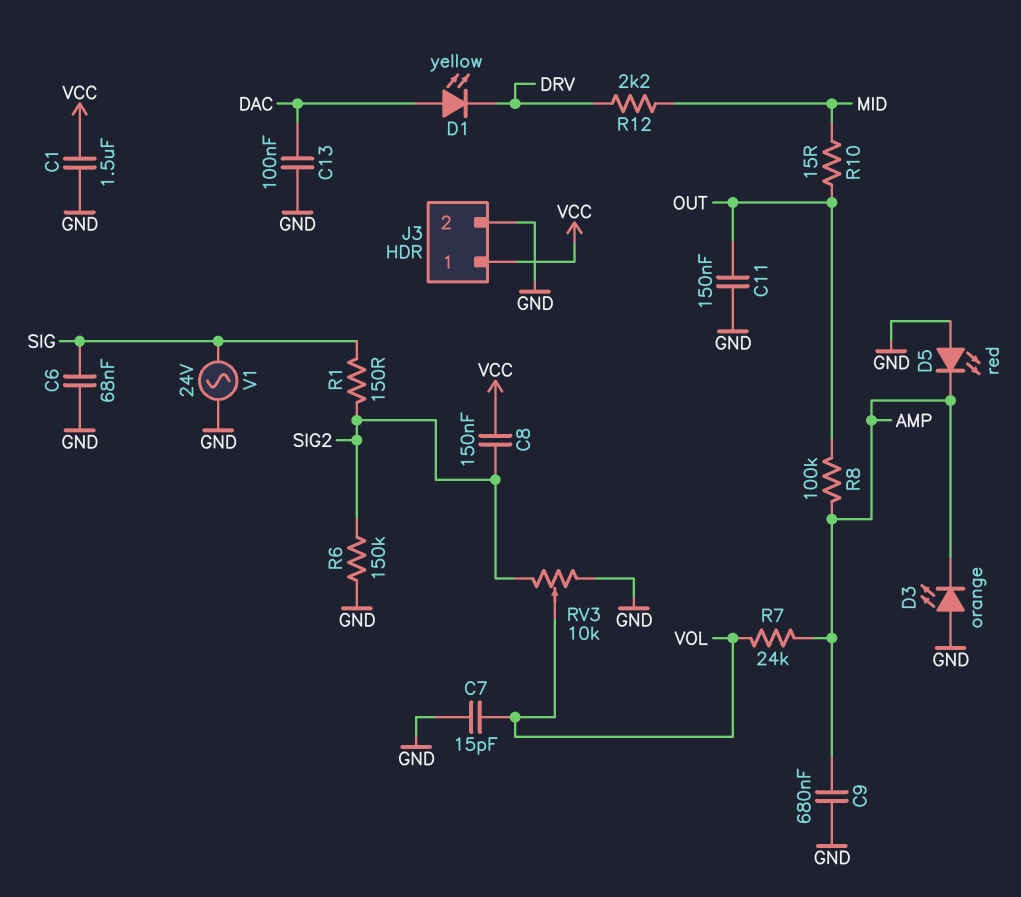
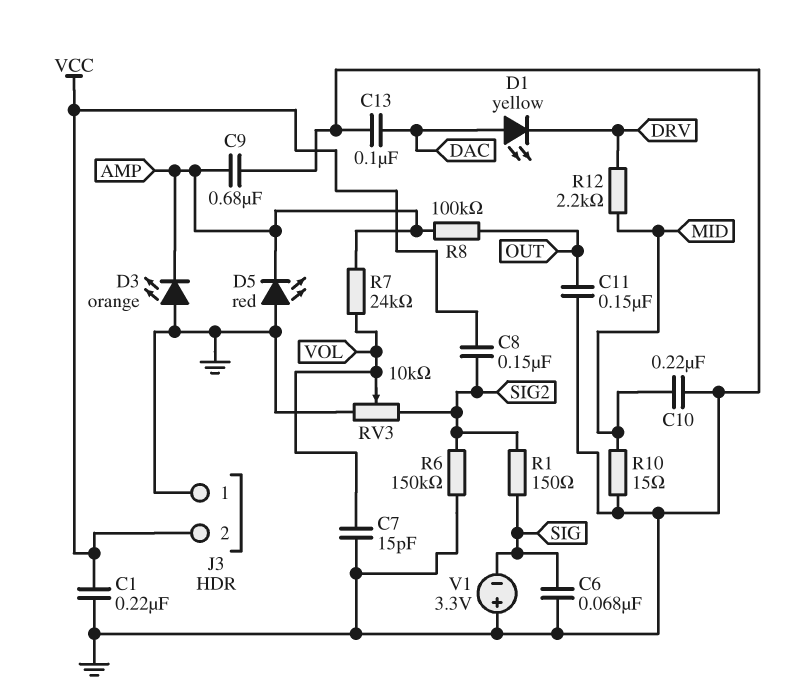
C1: 1.5uF (GND, VCC) -> 220nF (GND, VCC)
C10: none -> 220nF (GND, MID)
J3 pin 1: VCC -> GND
J3 pin 2: GND -> VCC
R10: 15 (MID, OUT) -> 15 (GND, MID)
V1: AC 24V (GND, SIG) -> 3.3V (plus GND, minus SIG)

